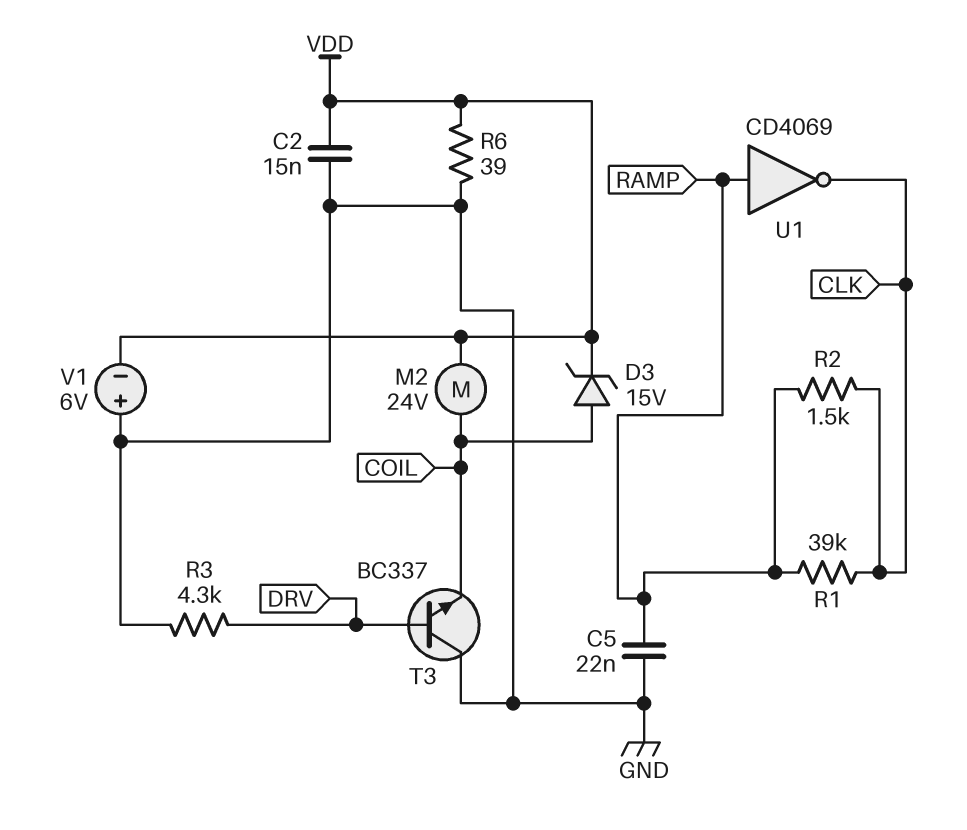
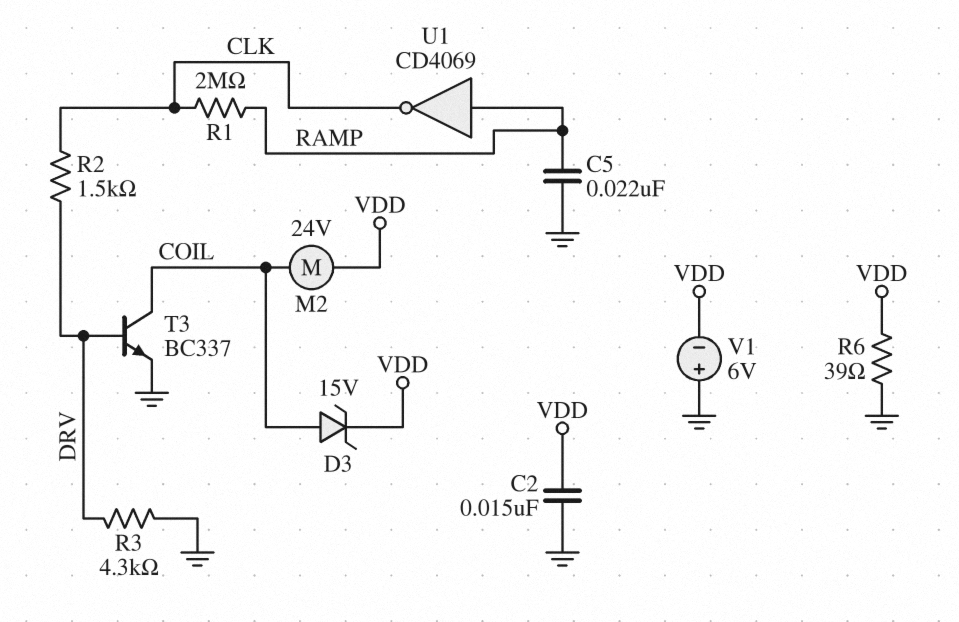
R1: 39k (CLK, RAMP) -> 2M (CLK, RAMP)
R2: 1.5k (CLK, RAMP) -> 1.5k (CLK, DRV)
T3: NPN BC337 (B DRV, C GND, E COIL) -> NPN BC337 (B DRV, C COIL, E GND)

